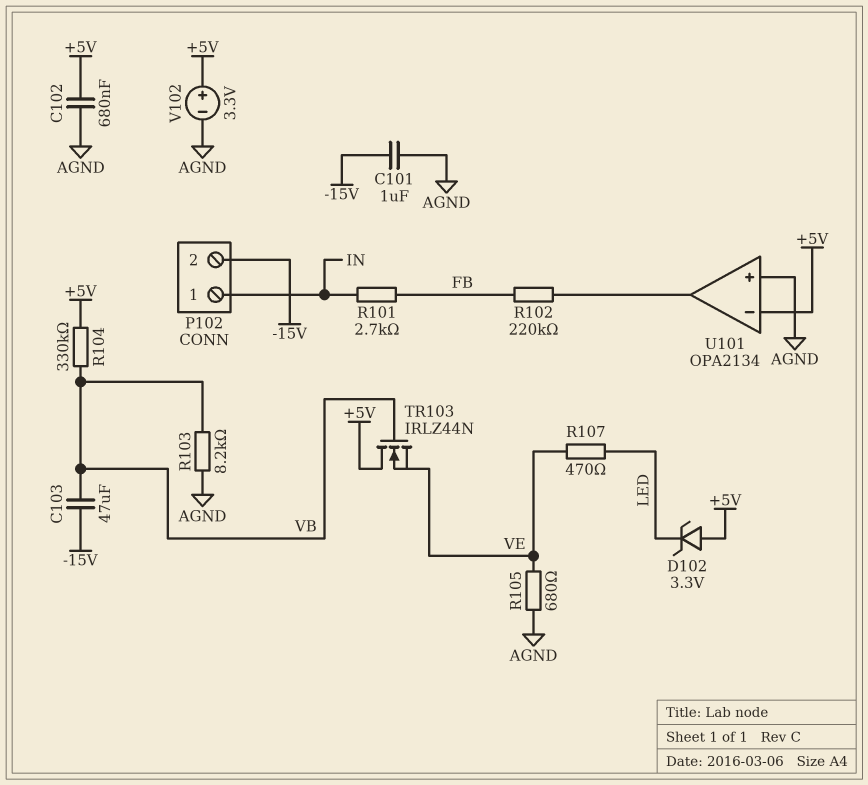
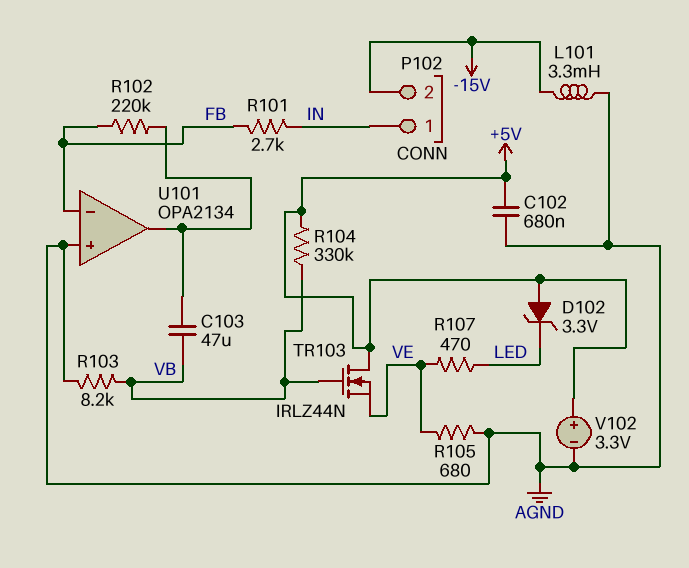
C101: 1uF (-15V, AGND) -> none
C103: 47uF (-15V, VB) -> 47uF (U101/out, VB)
L101: none -> 3.3mH (-15V, AGND)
U101 pin in-: +5V -> FB

